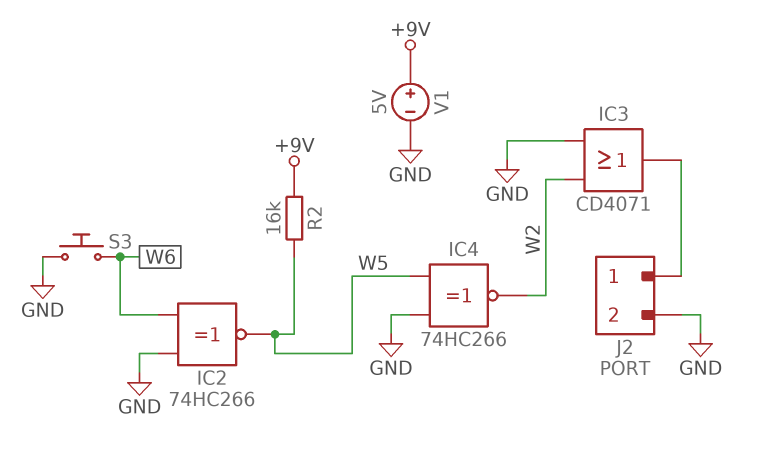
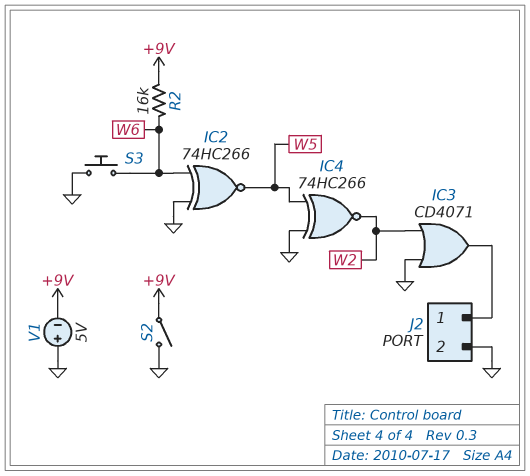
R2: 16k (+9V, W5) -> 16k (+9V, W6)
S2: none -> switch (+9V, GND)
V1: 5V (plus +9V, minus GND) -> 5V (plus GND, minus +9V)

